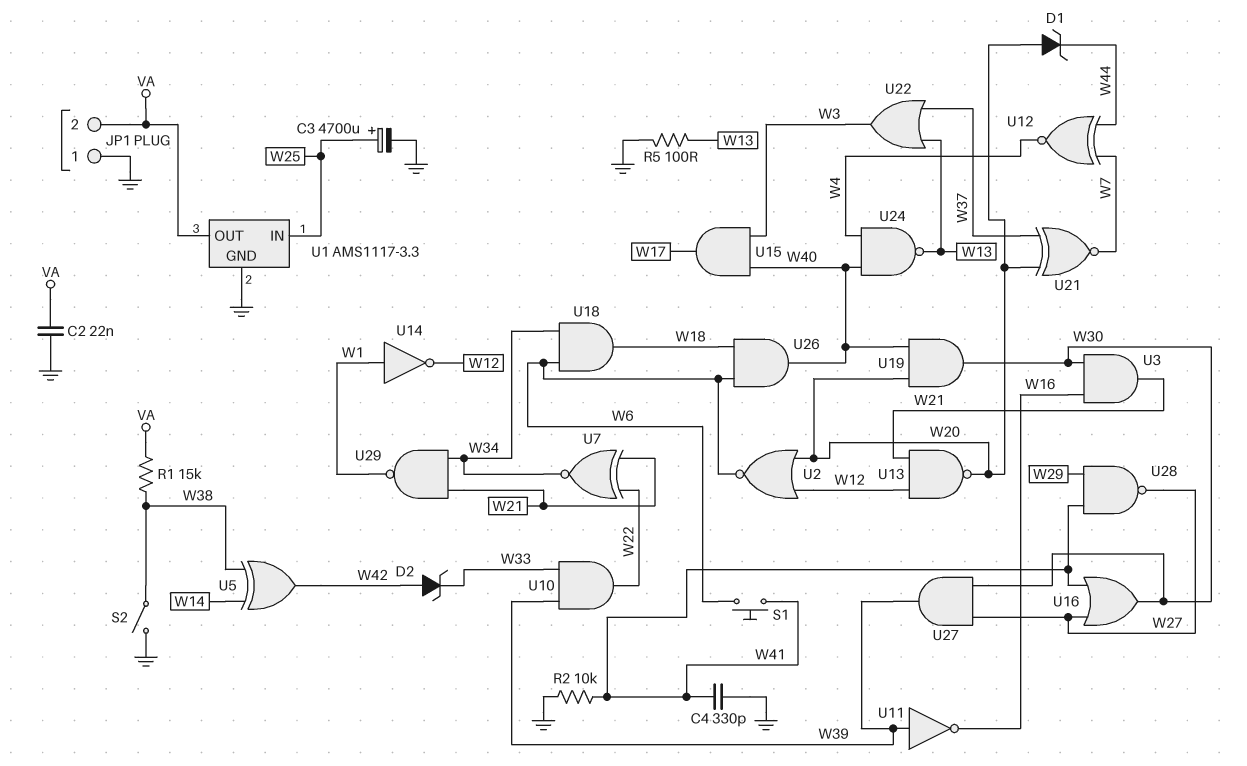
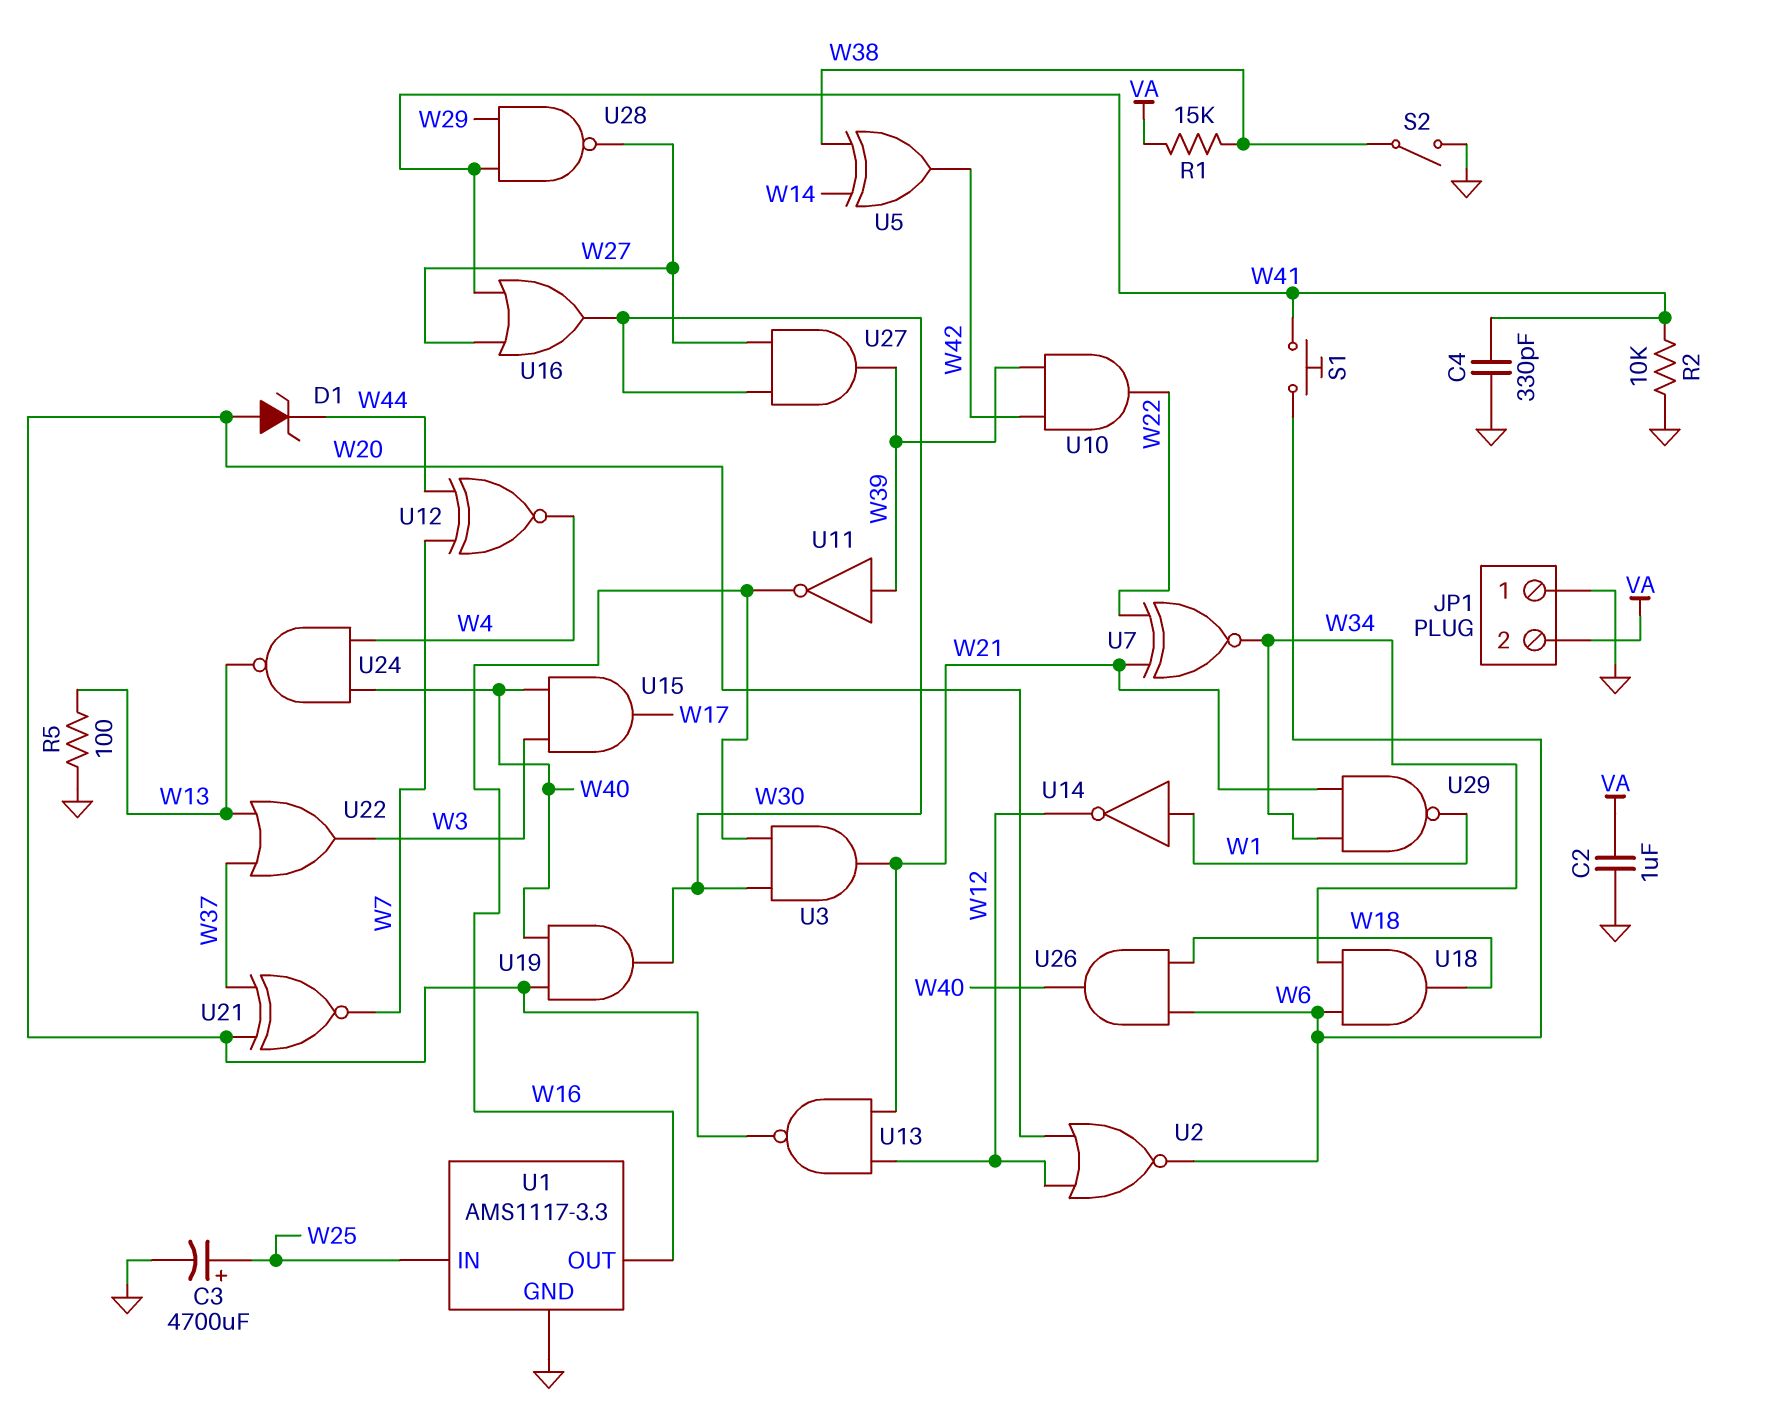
C2: 22nF (GND, VA) -> 1uF (GND, VA)
D2: zener (A W42, K W33) -> none
U1 pin OUT: VA -> W16
U10: AND (in W33, in W39, out W22) -> AND (in W39, in W42, out W22)

